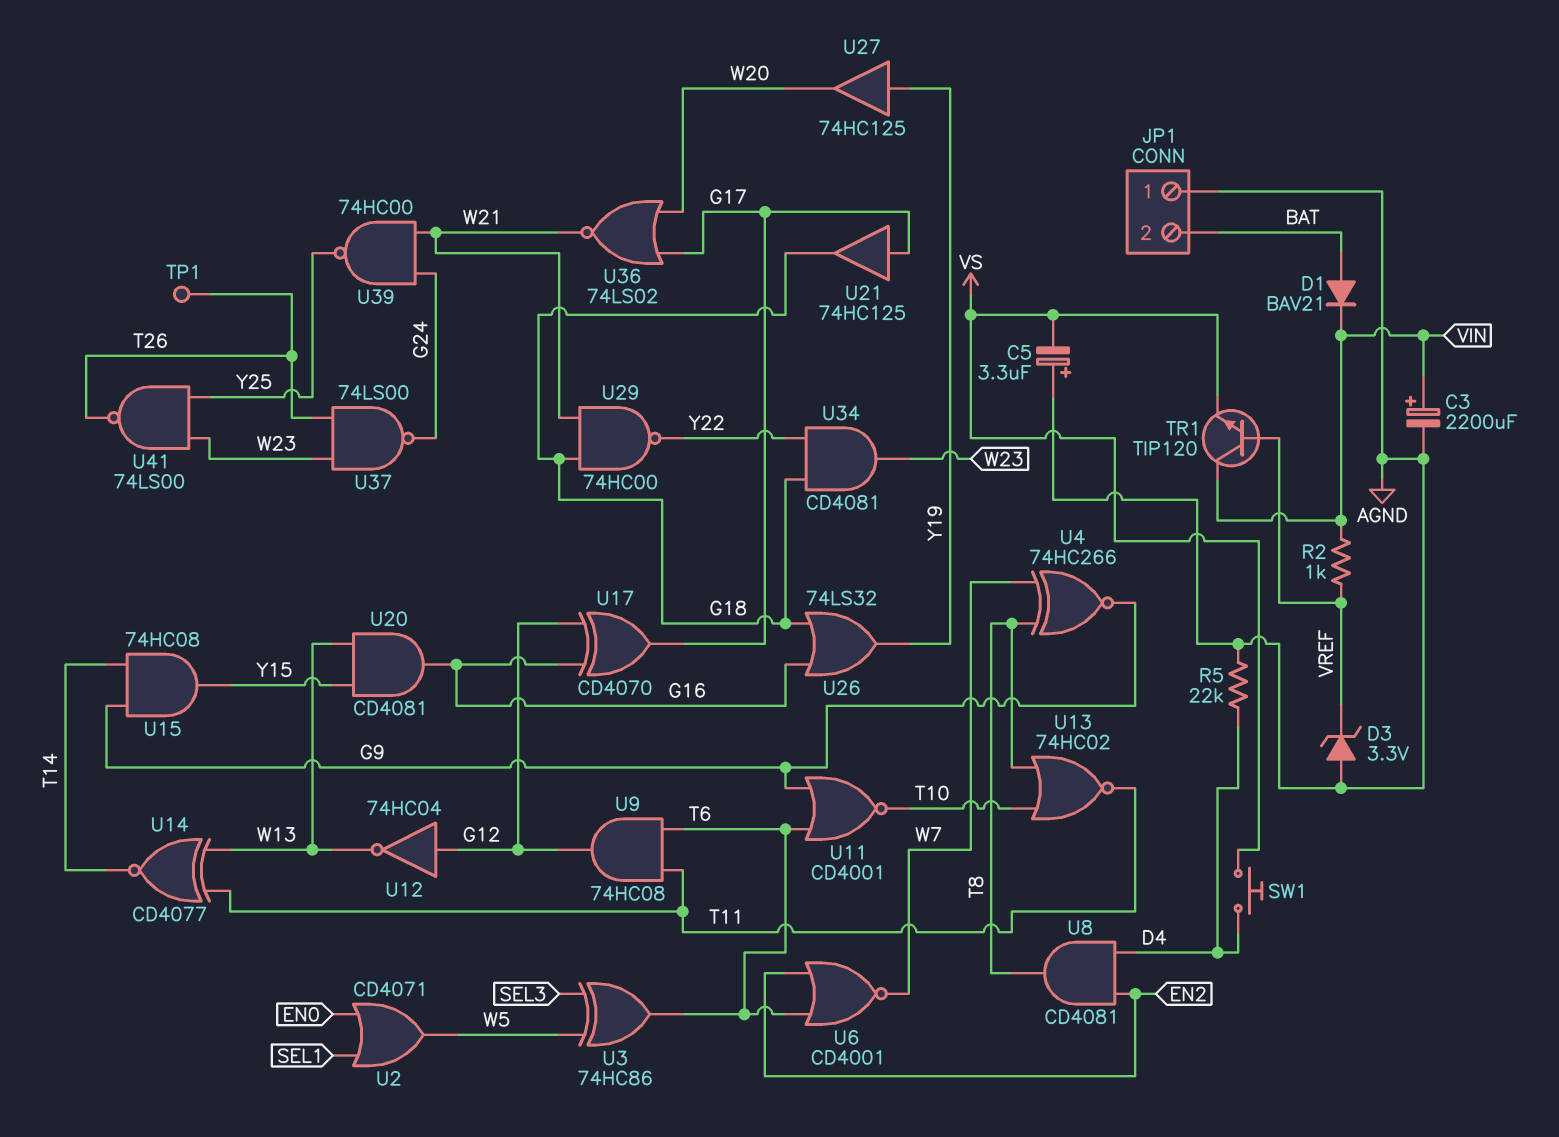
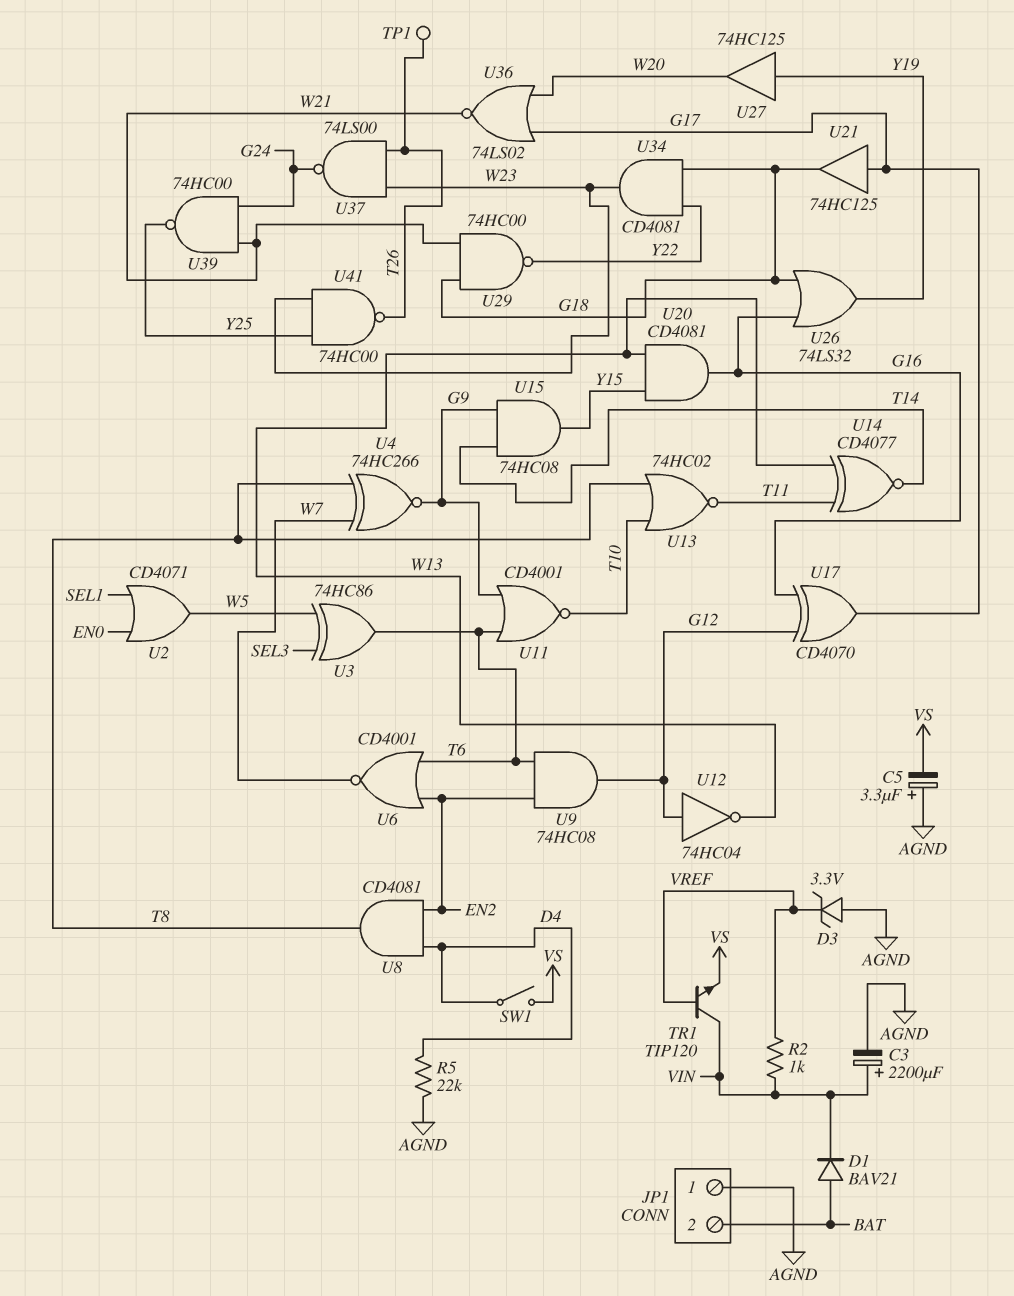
SW1: button (D4, VS) -> switch (D4, VS)
U9: AND 74HC08 (in T6, in T11, out G12) -> AND 74HC08 (in EN2, in T6, out G12)
U41: NAND 74LS00 (in W23, in Y25, out T26) -> NAND 74HC00 (in W23, in Y25, out T26)

